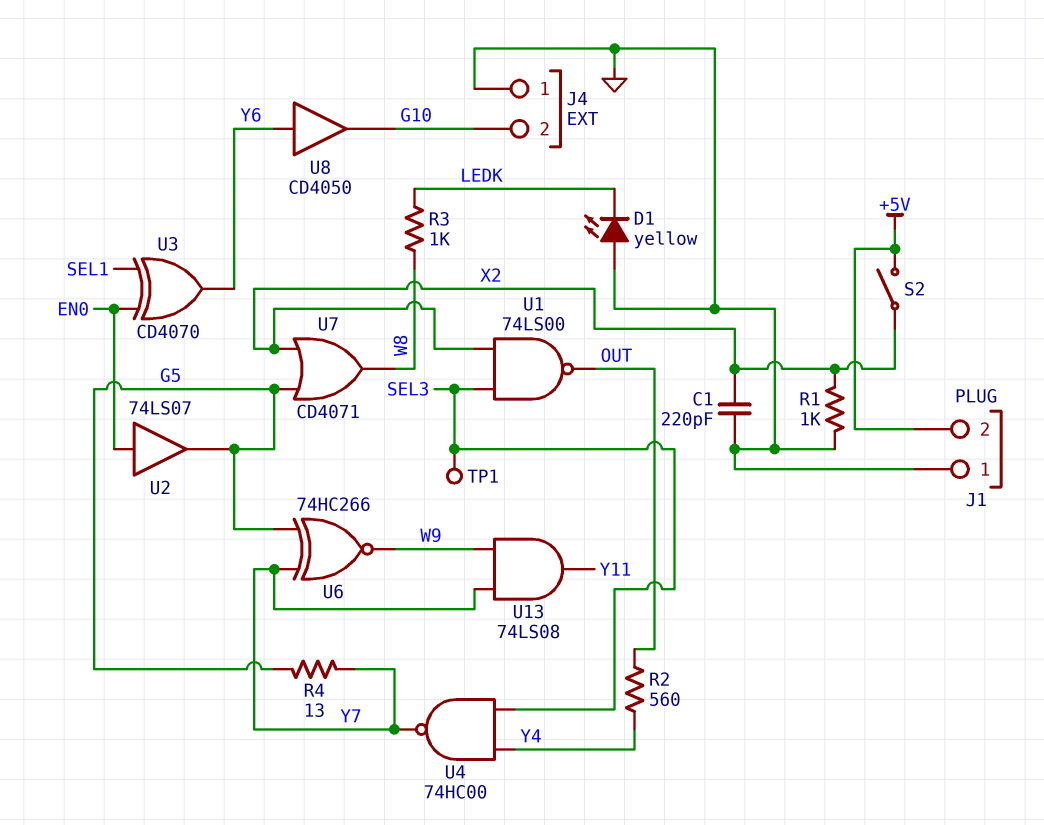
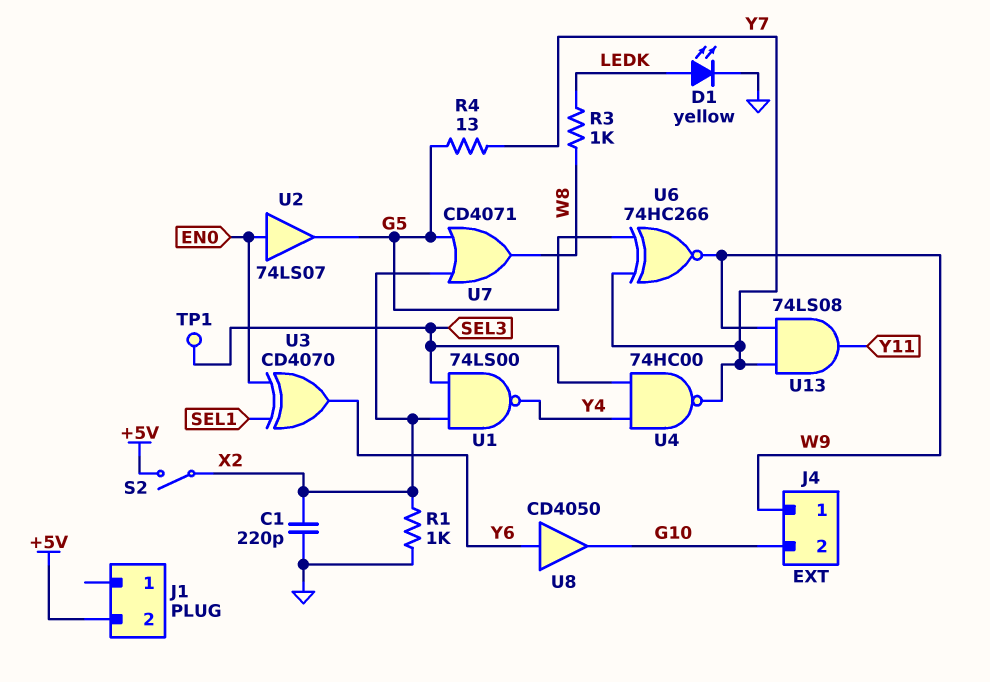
D1: LED yellow (A GND, K LEDK) -> LED yellow (A LEDK, K GND)
J1 pin 1: GND -> none
J4 pin 1: GND -> W9
R2: 560 (OUT, Y4) -> none
U1: NAND 74LS00 (in SEL3, in X2, out OUT) -> NAND 74LS00 (in SEL3, in X2, out Y4)

